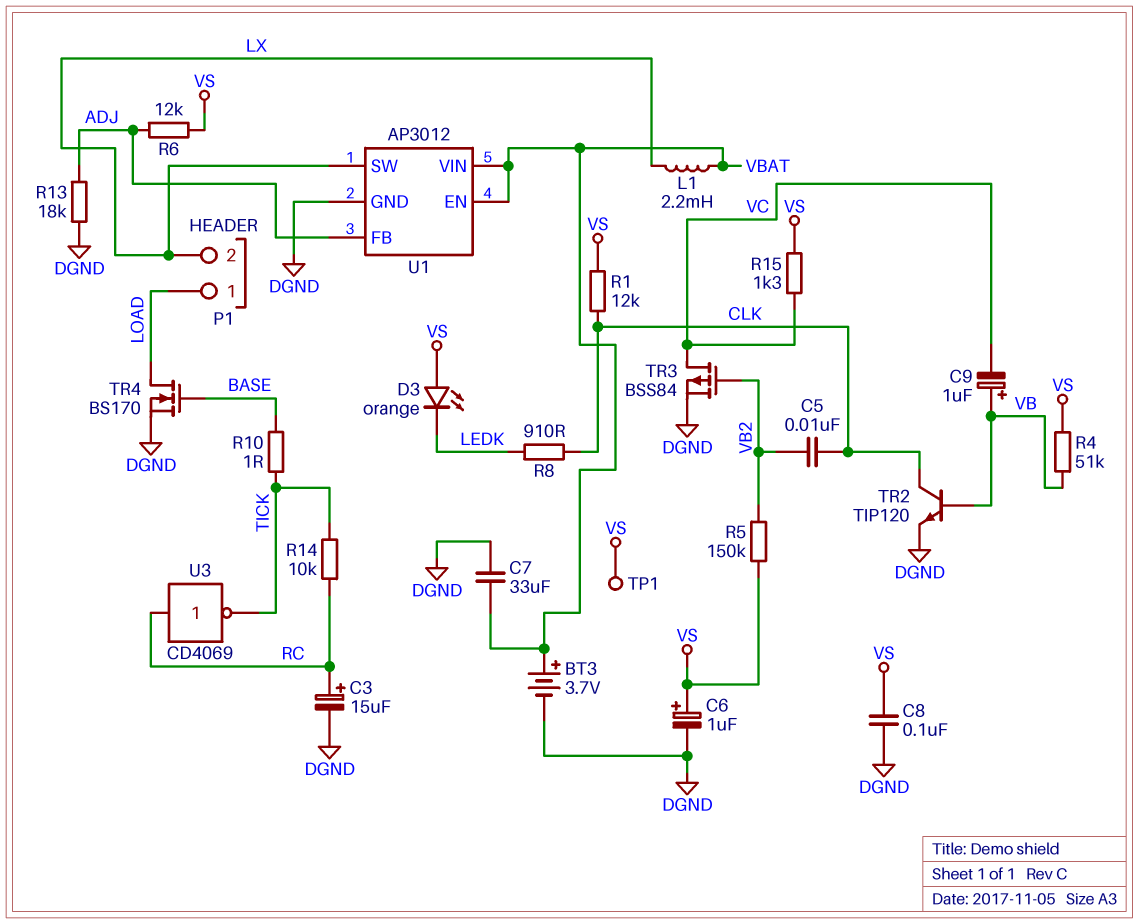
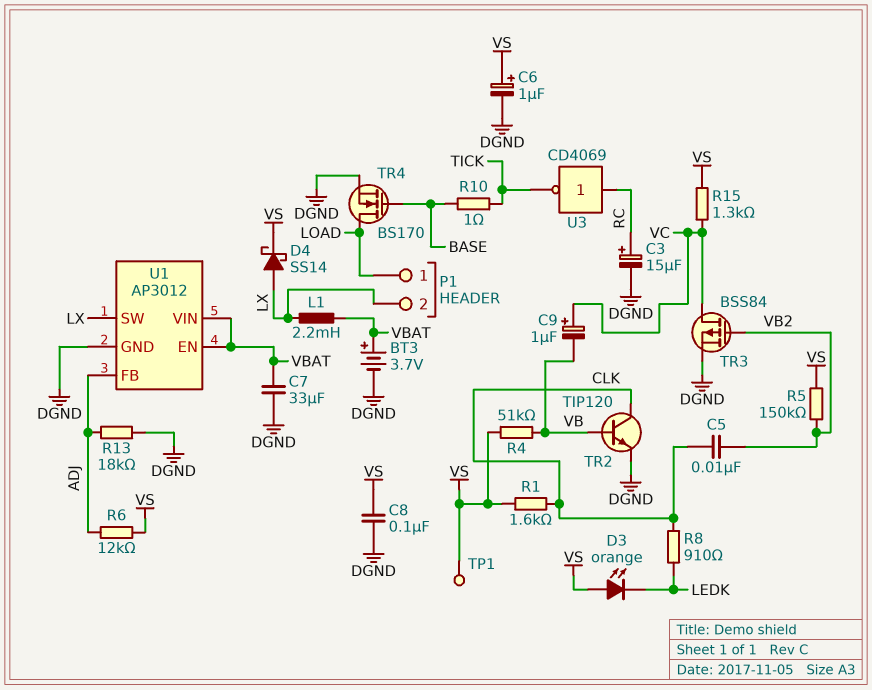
C9: 1uF (plus VB, minus VC) -> 1uF (plus VC, minus VB)
D4: none -> schottky SS14 (A LX, K VS)
R1: 12k (CLK, VS) -> 1.6k (CLK, VS)
R14: 10k (RC, TICK) -> none

